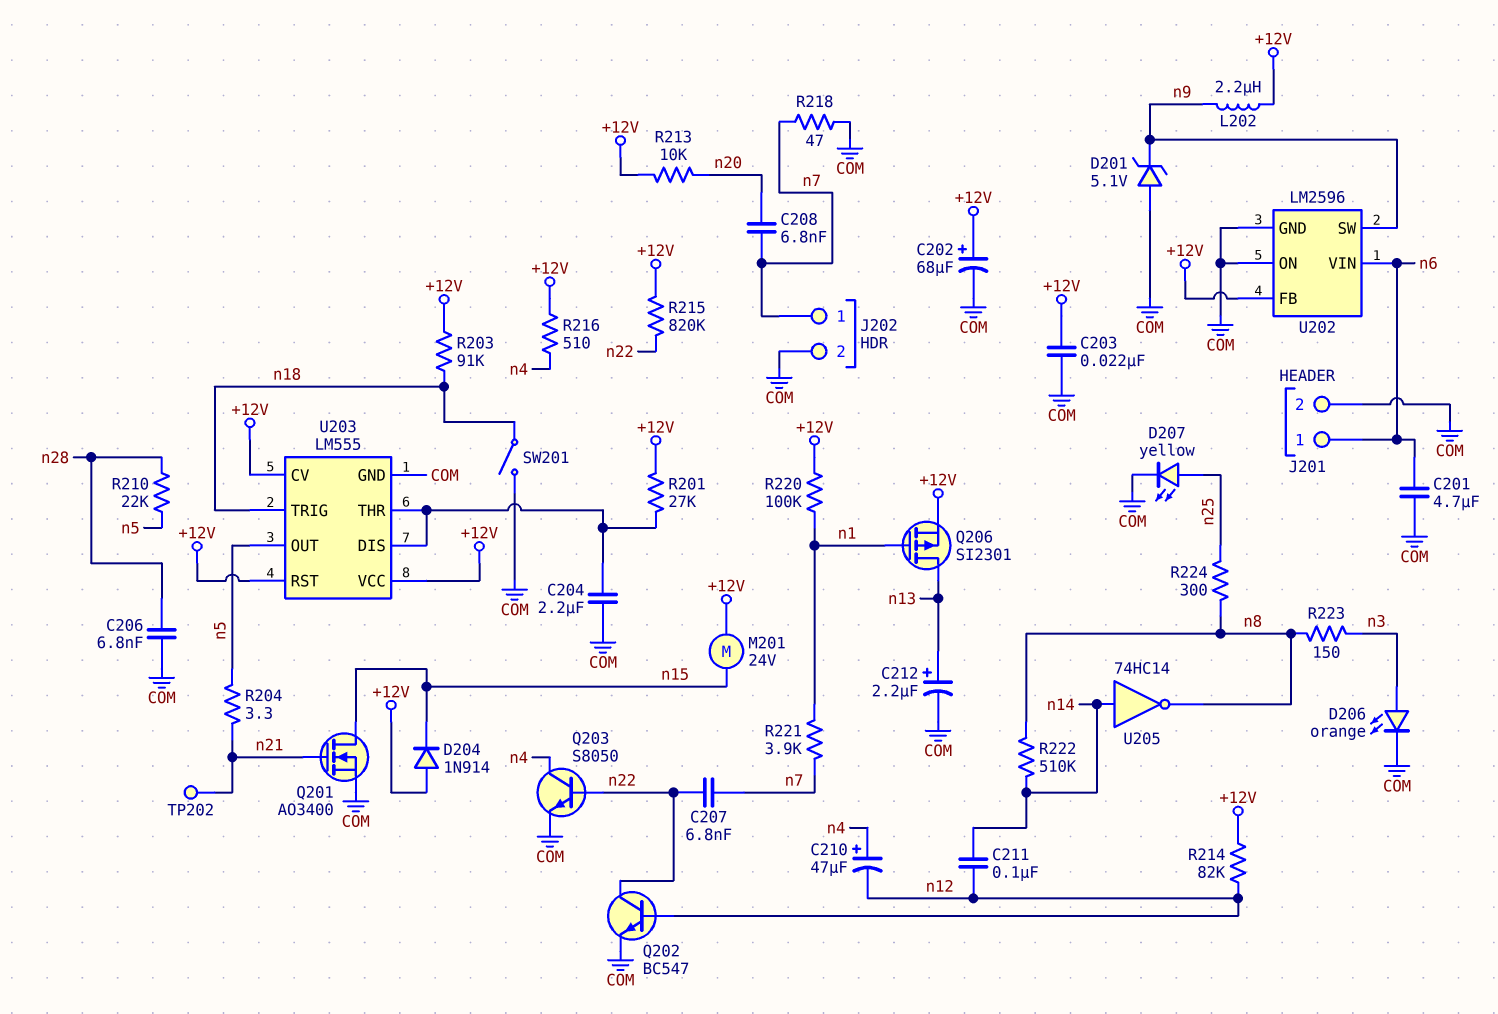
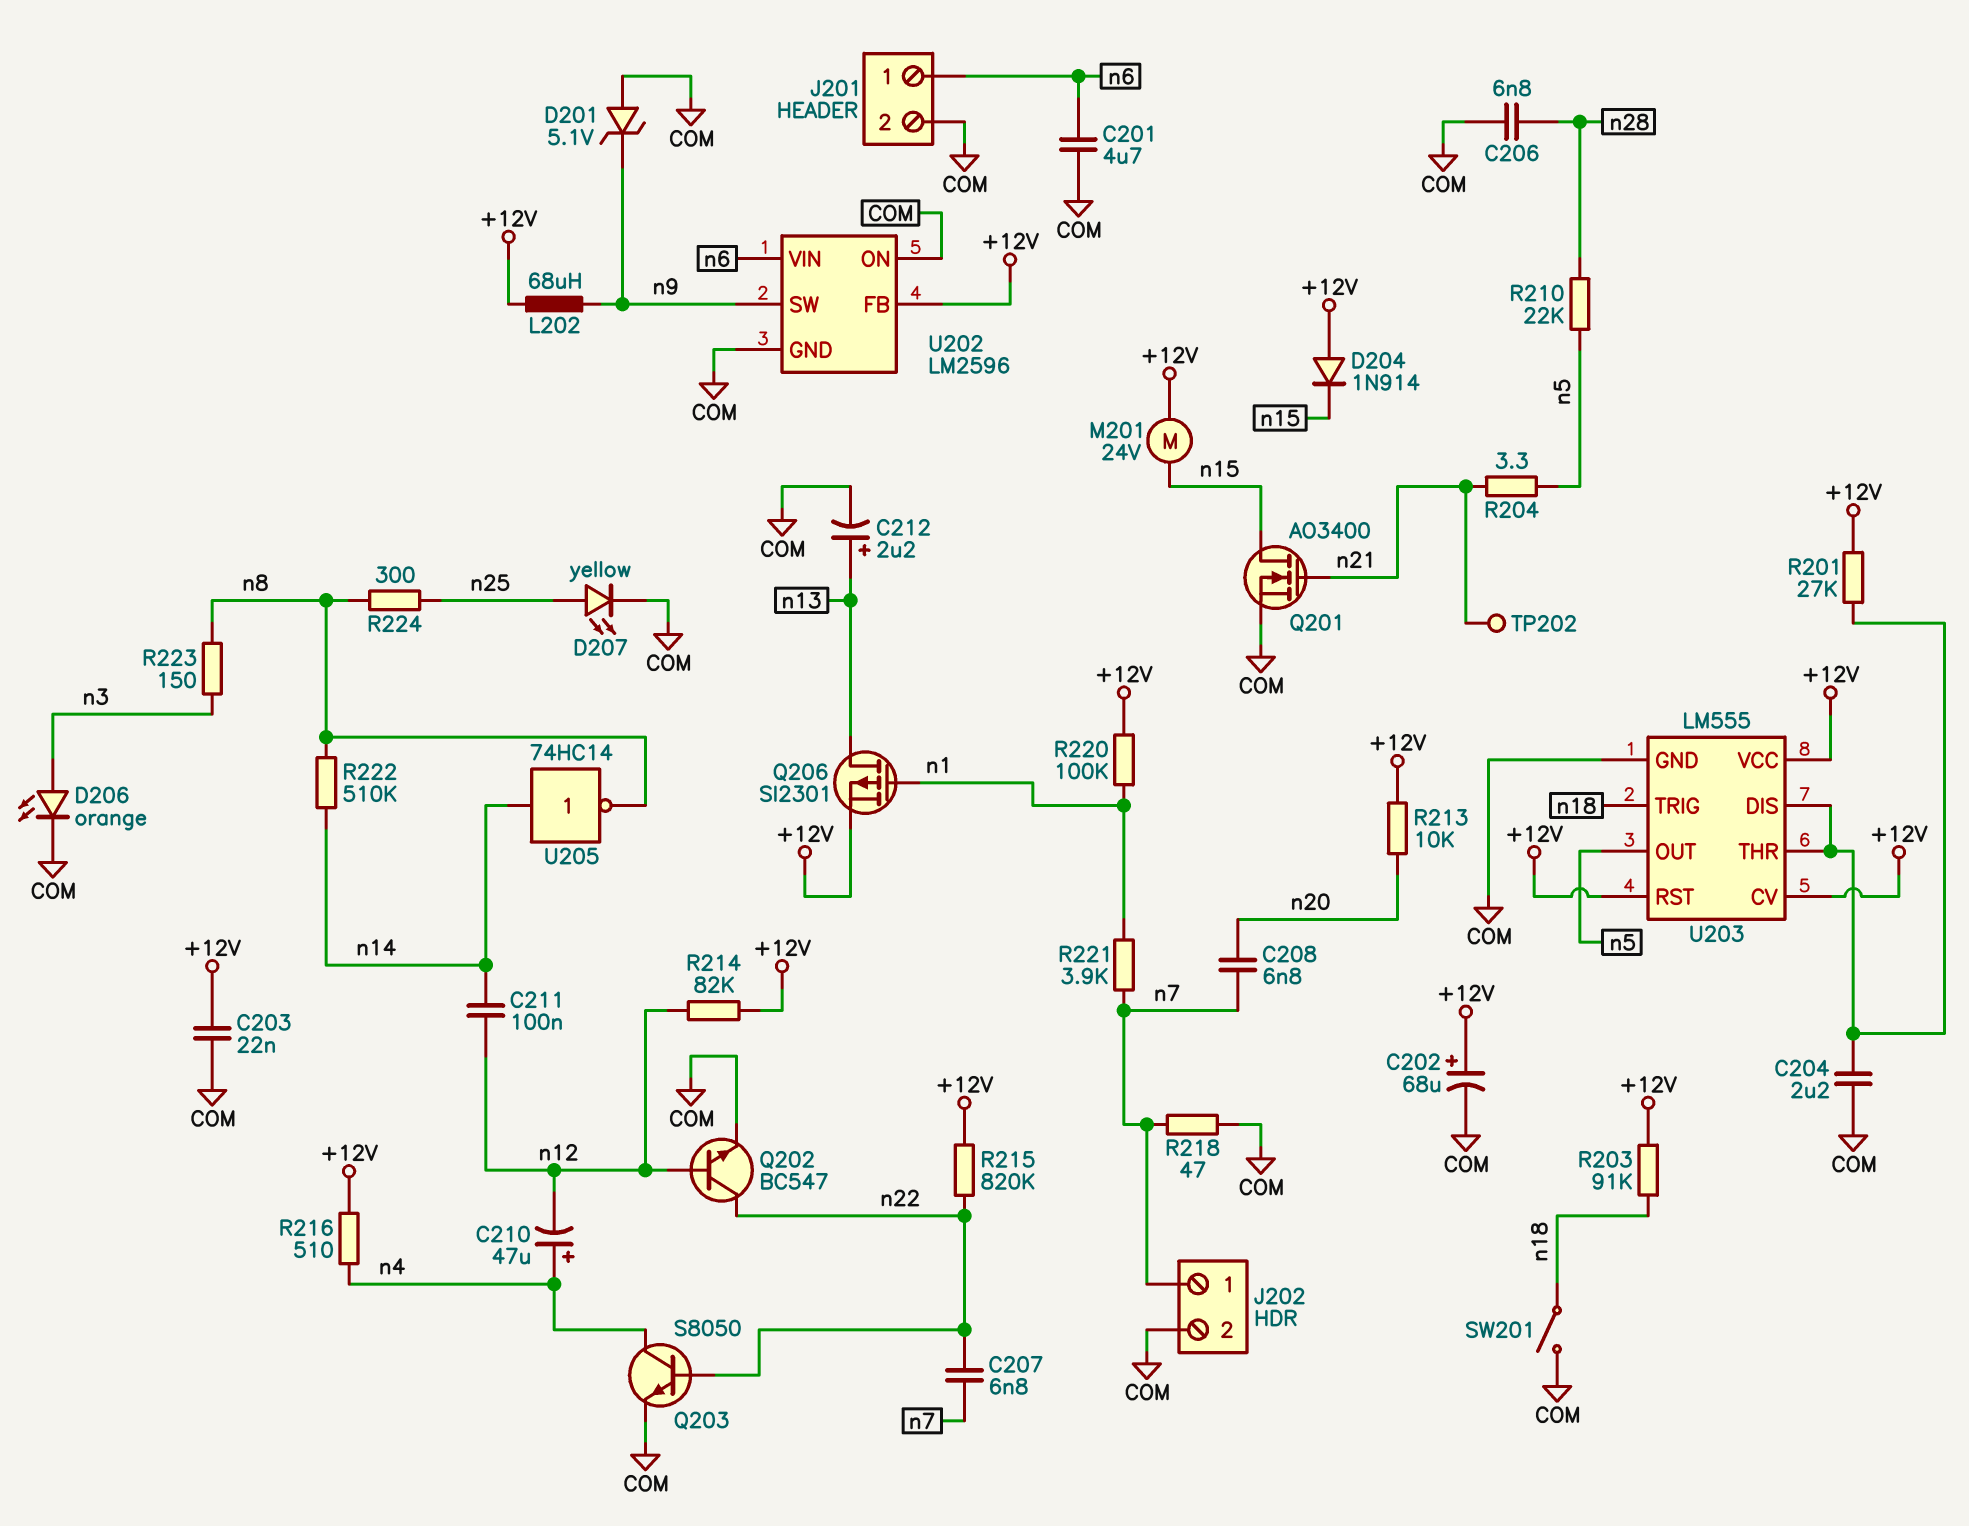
L202: 2.2uH (+12V, n9) -> 68uH (+12V, n9)

